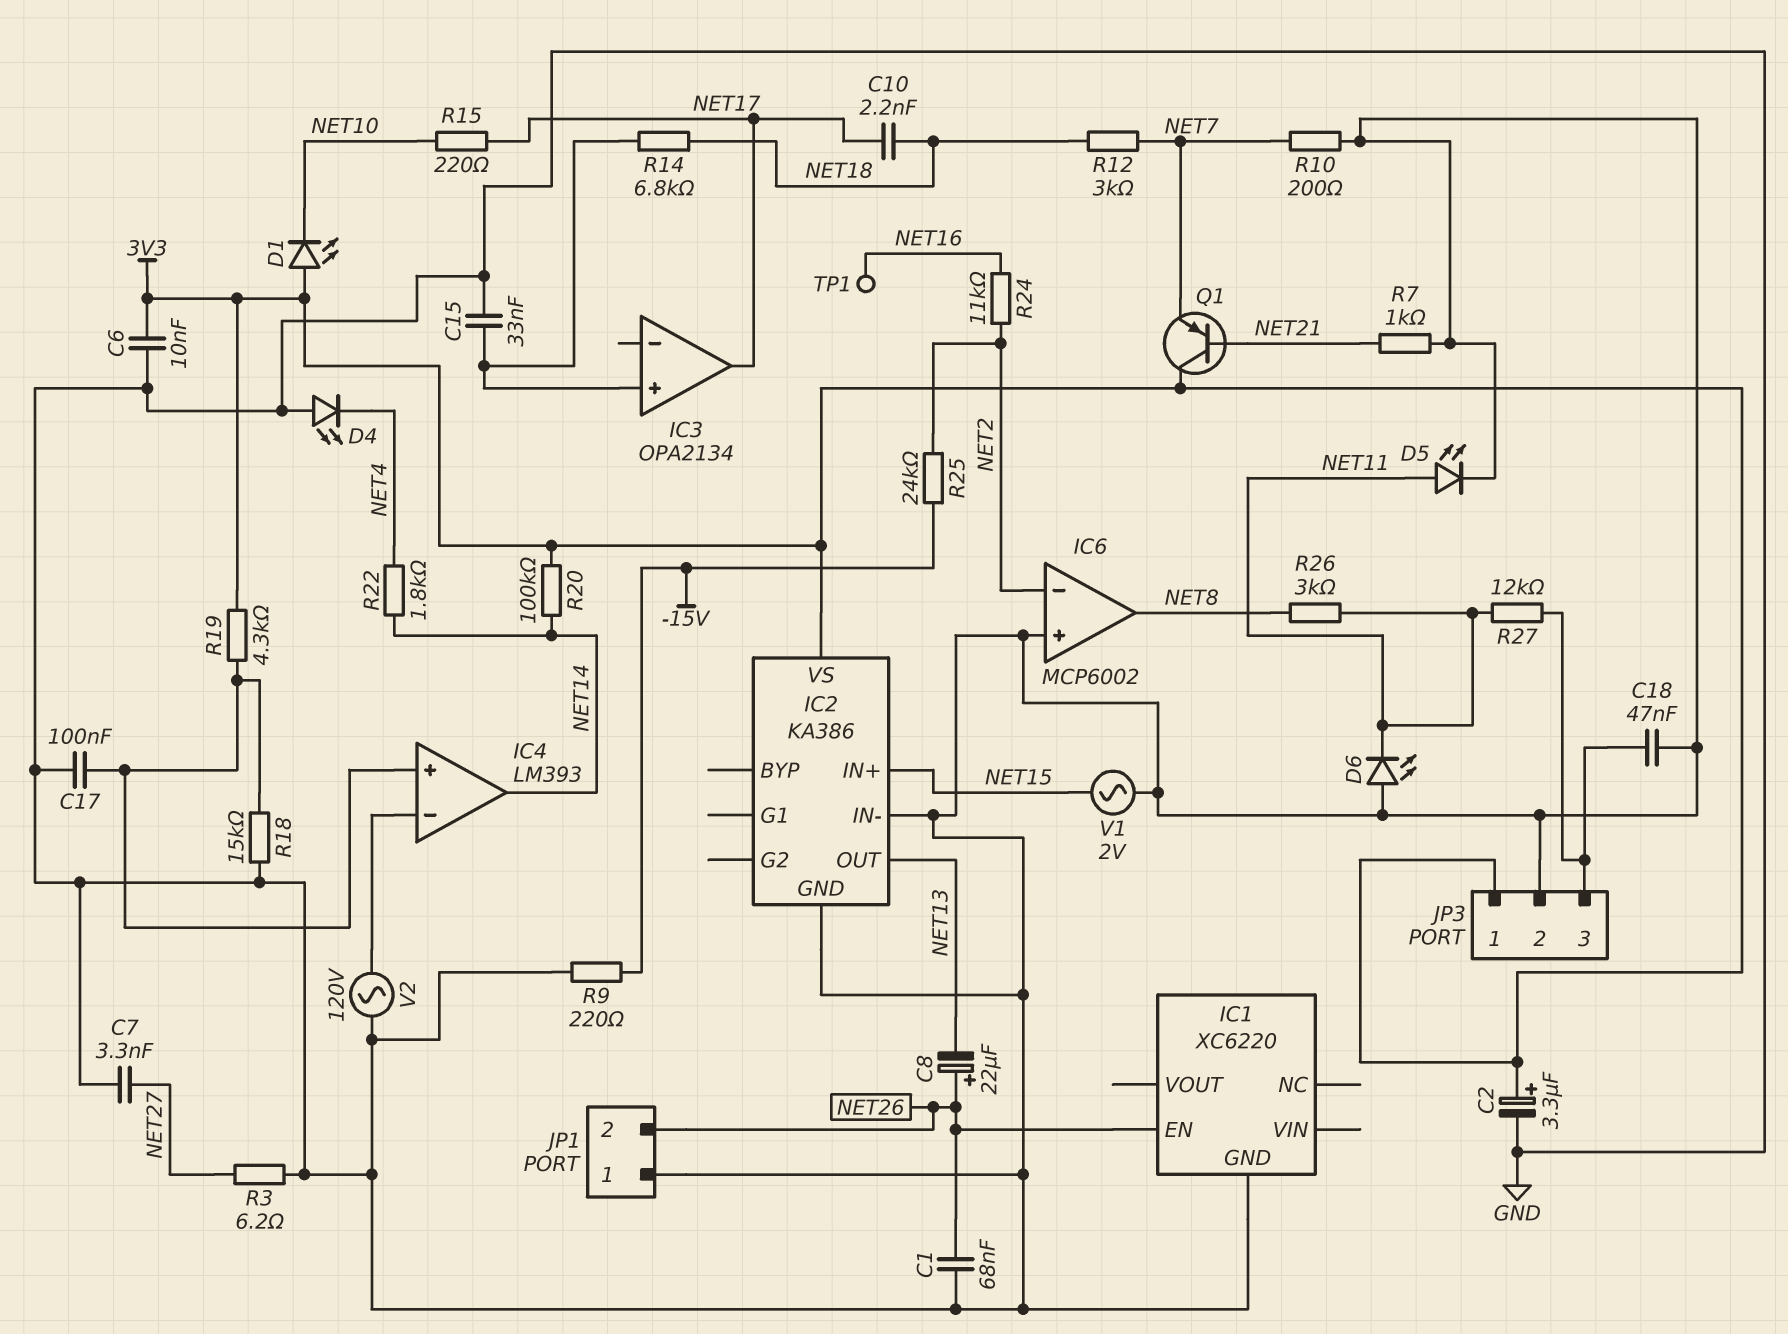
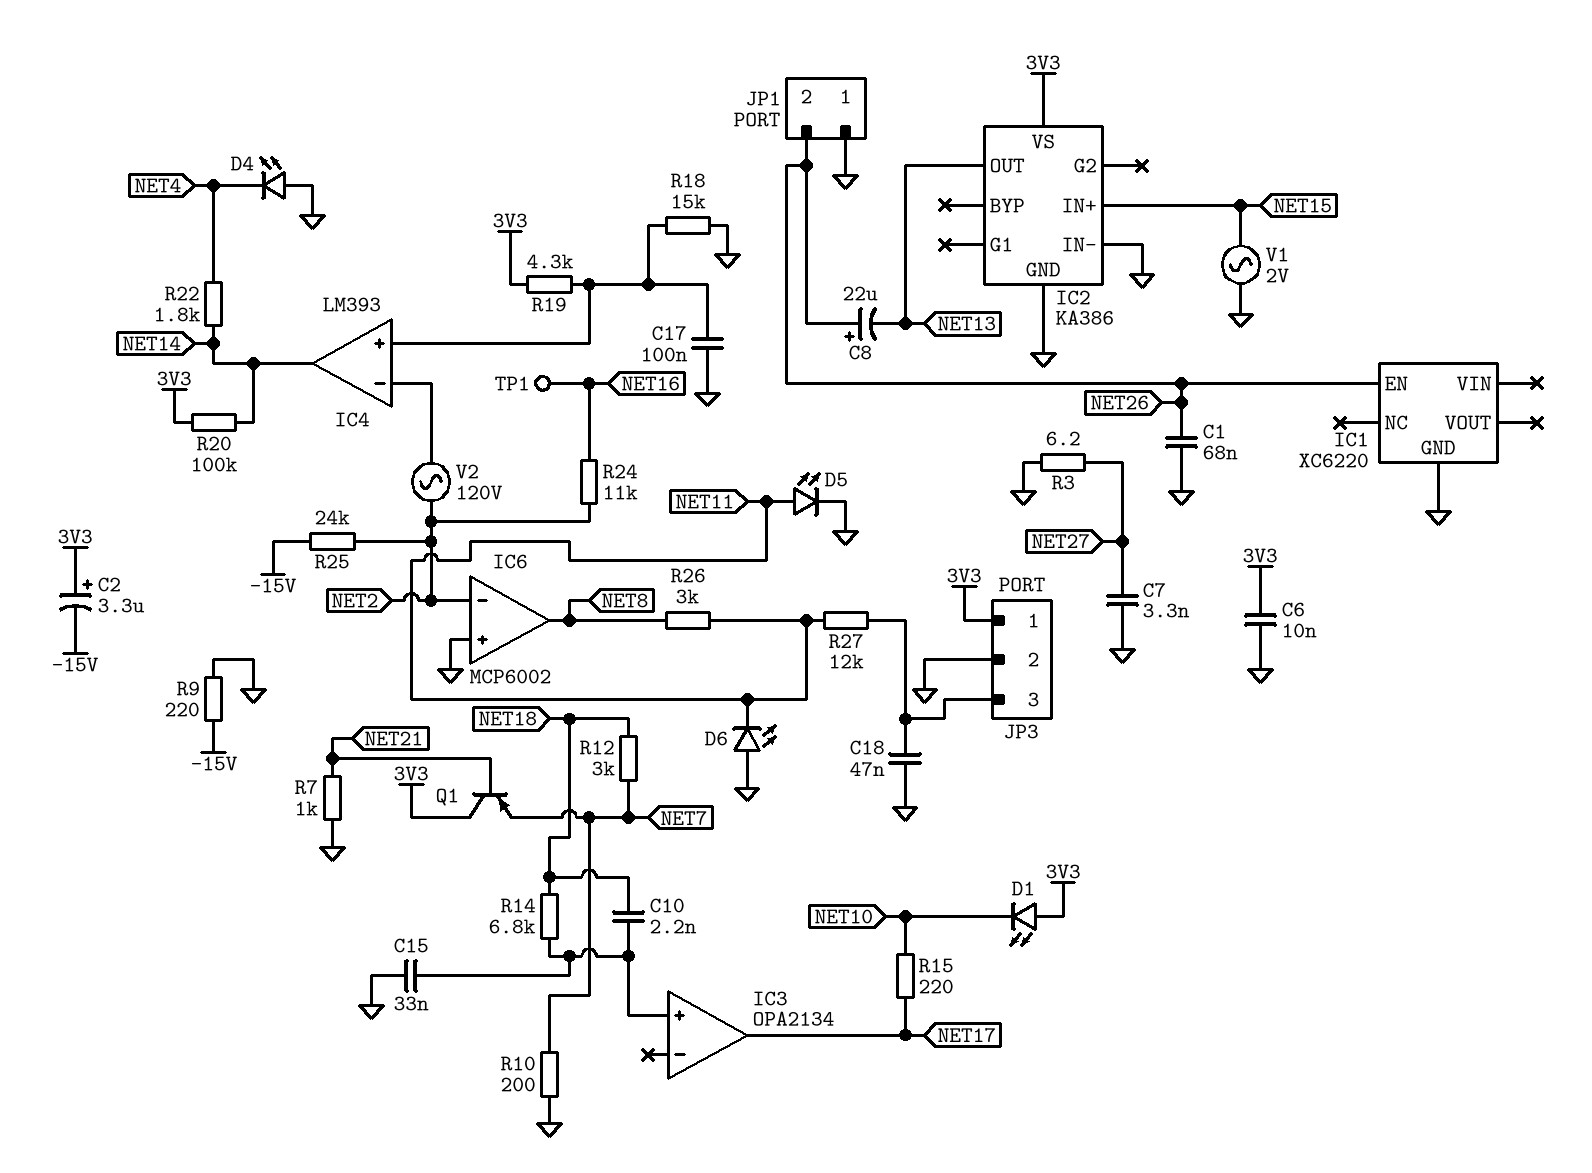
C2: 3.3uF (plus 3V3, minus GND) -> 3.3uF (plus 3V3, minus -15V)
C10: 2.2nF (NET17, NET18) -> 2.2nF (IC3/in+, NET18)
V2: AC 120V (GND, IC4/in-) -> AC 120V (IC4/in-, NET2)

